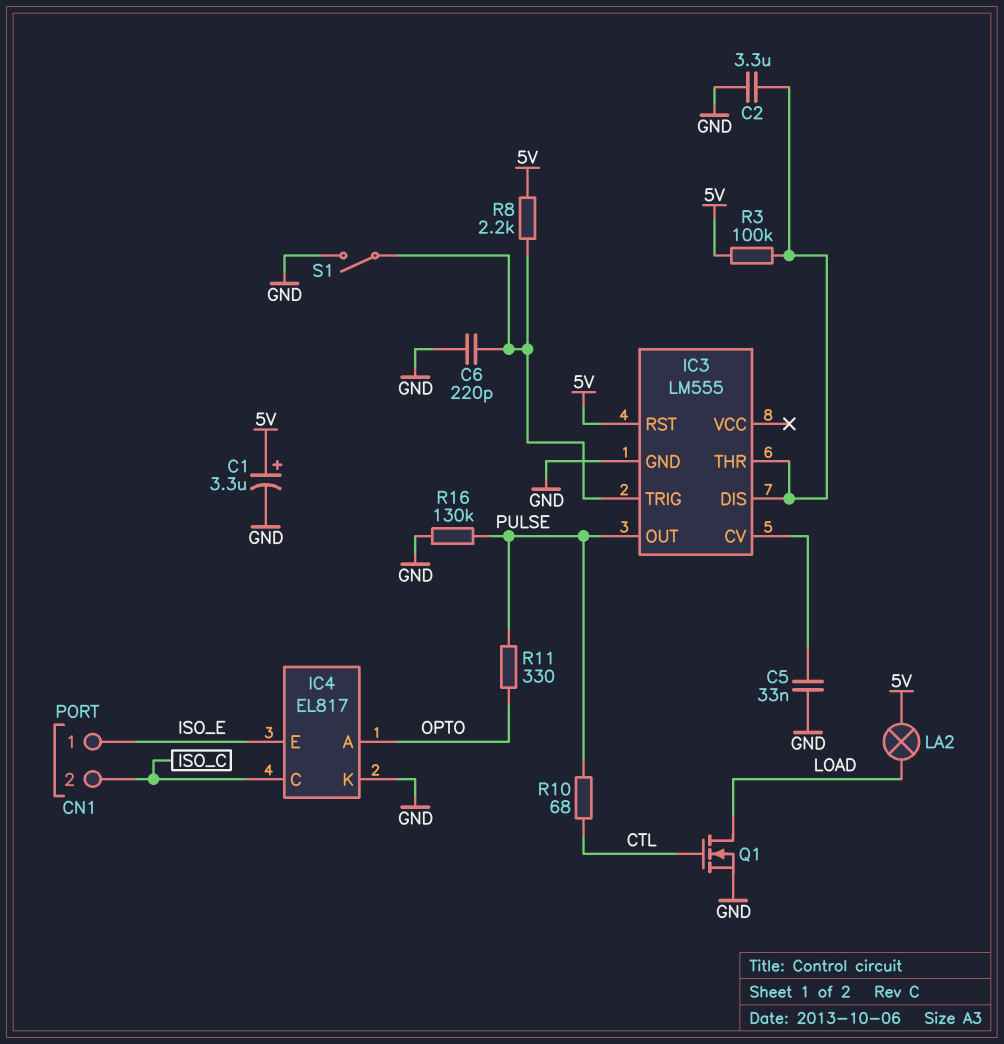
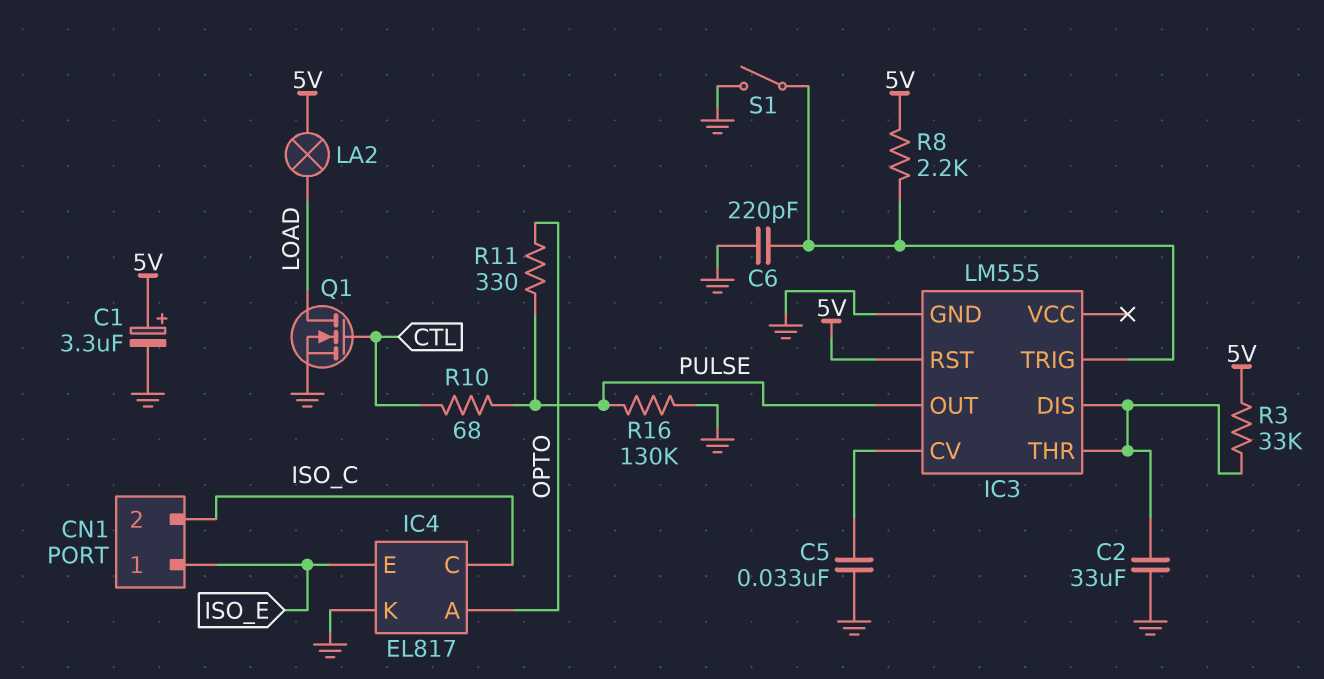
C2: 3.3uF (GND, IC3/DIS) -> 33uF (GND, IC3/DIS)
R3: 100k (5V, IC3/DIS) -> 33k (5V, IC3/DIS)

